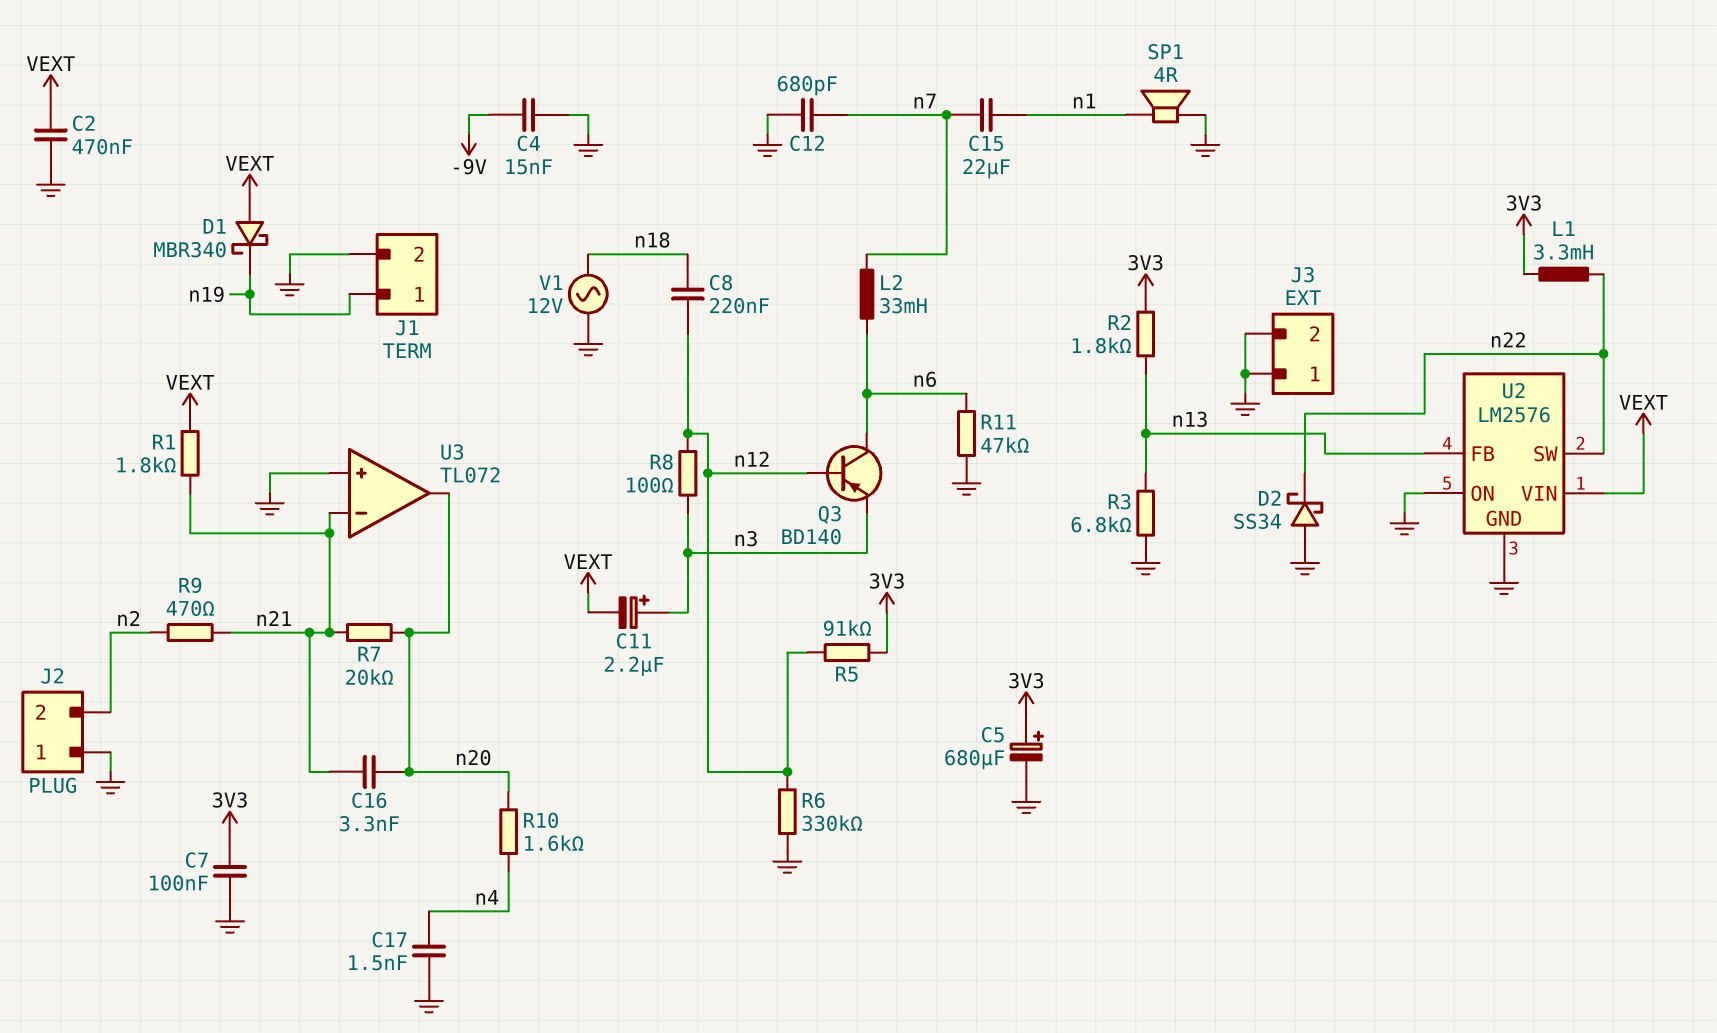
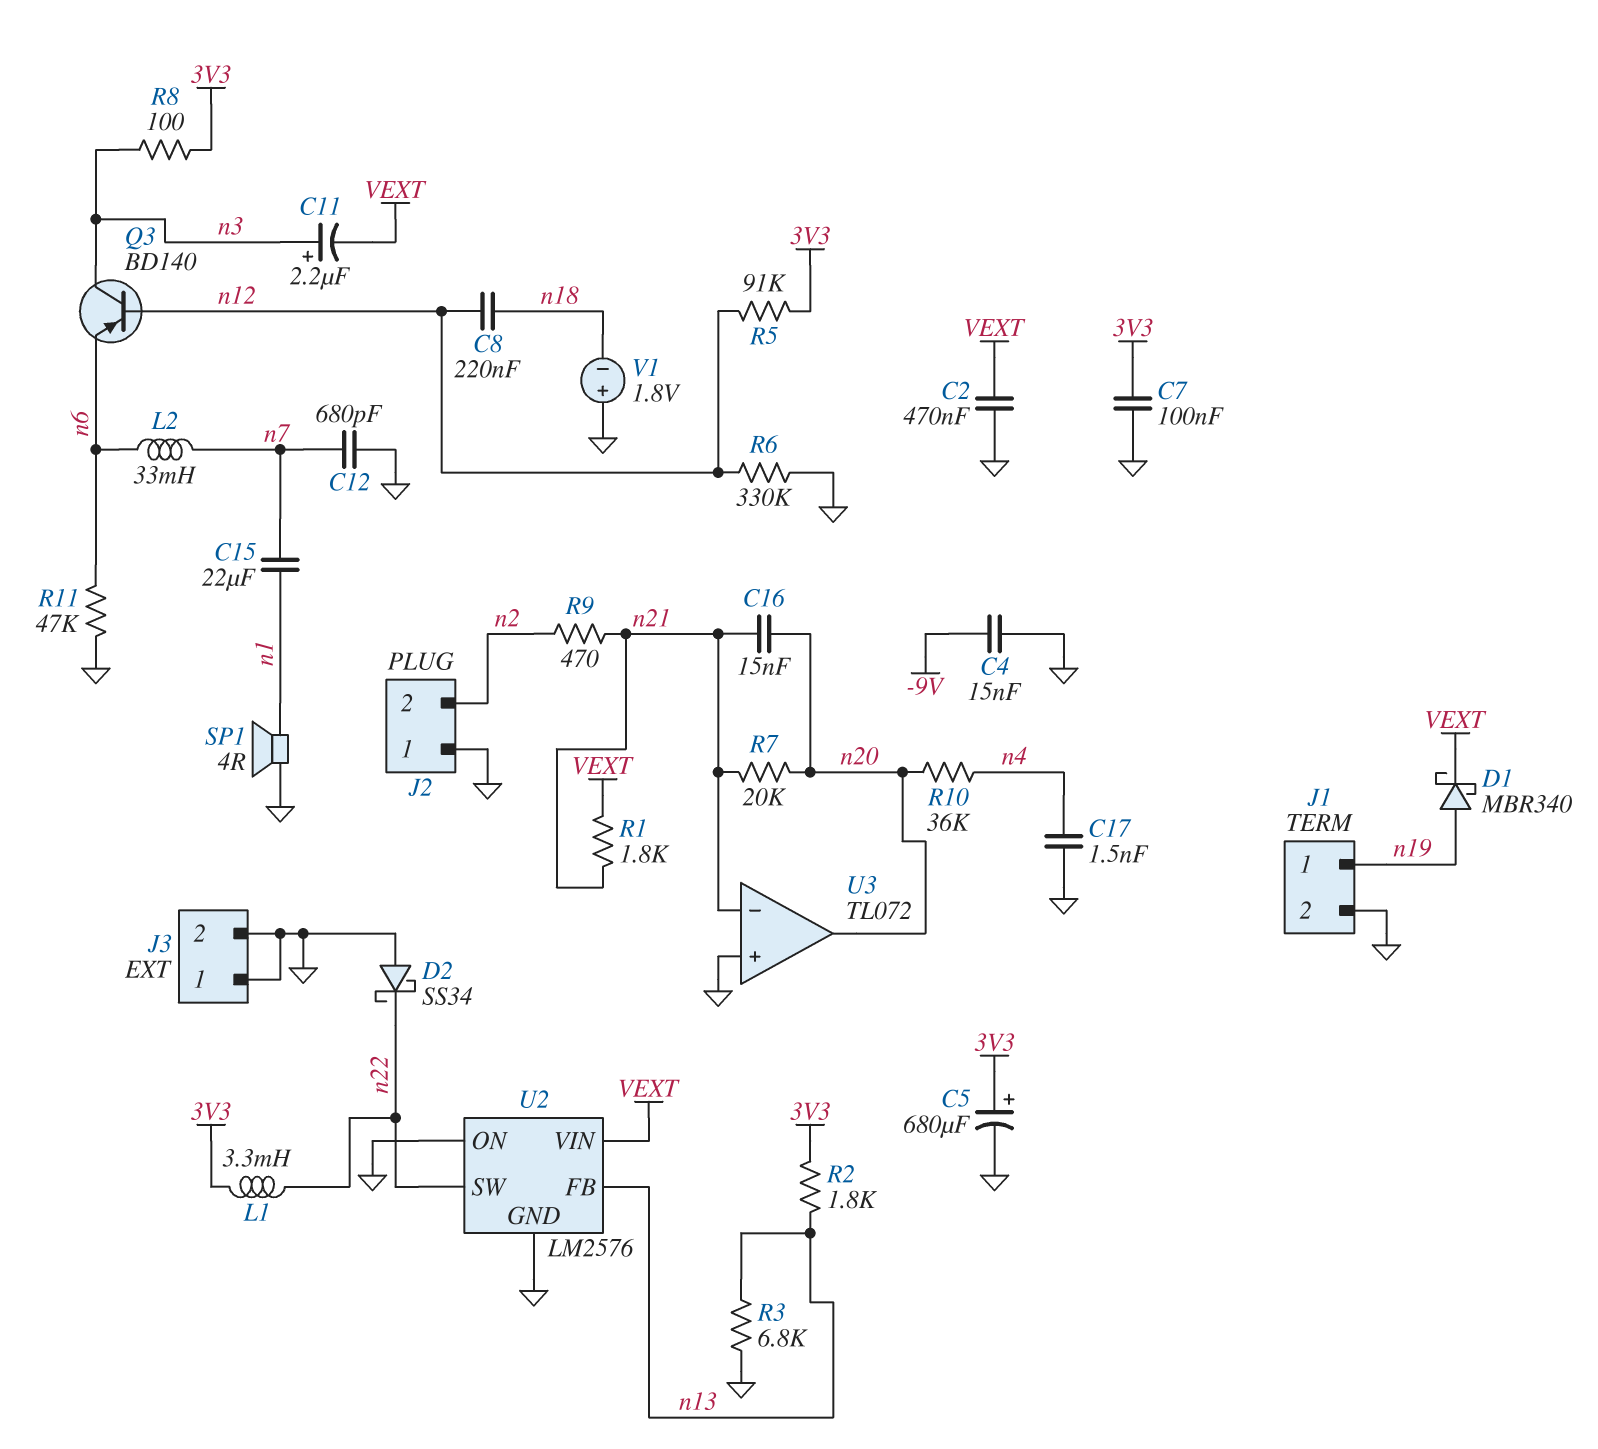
C16: 3.3nF (n20, n21) -> 15nF (n20, n21)
D1: schottky MBR340 (A VEXT, K n19) -> schottky MBR340 (A n19, K VEXT)
Q3: PNP BD140 (B n12, C n6, E n3) -> PNP BD140 (B n12, C n3, E n6)
R8: 100 (n3, n12) -> 100 (3V3, n3)
R10: 1.6k (n4, n20) -> 36k (n4, n20)
V1: AC 12V (GND, n18) -> 1.8V (plus GND, minus n18)

